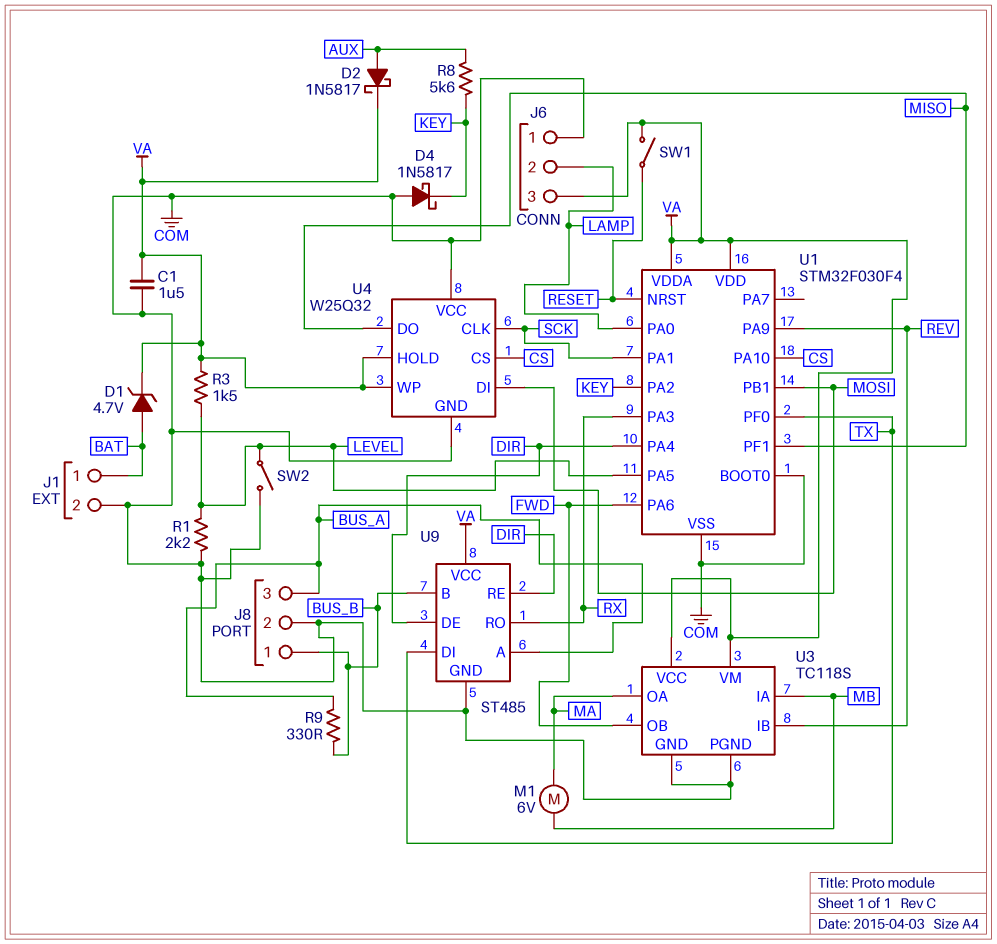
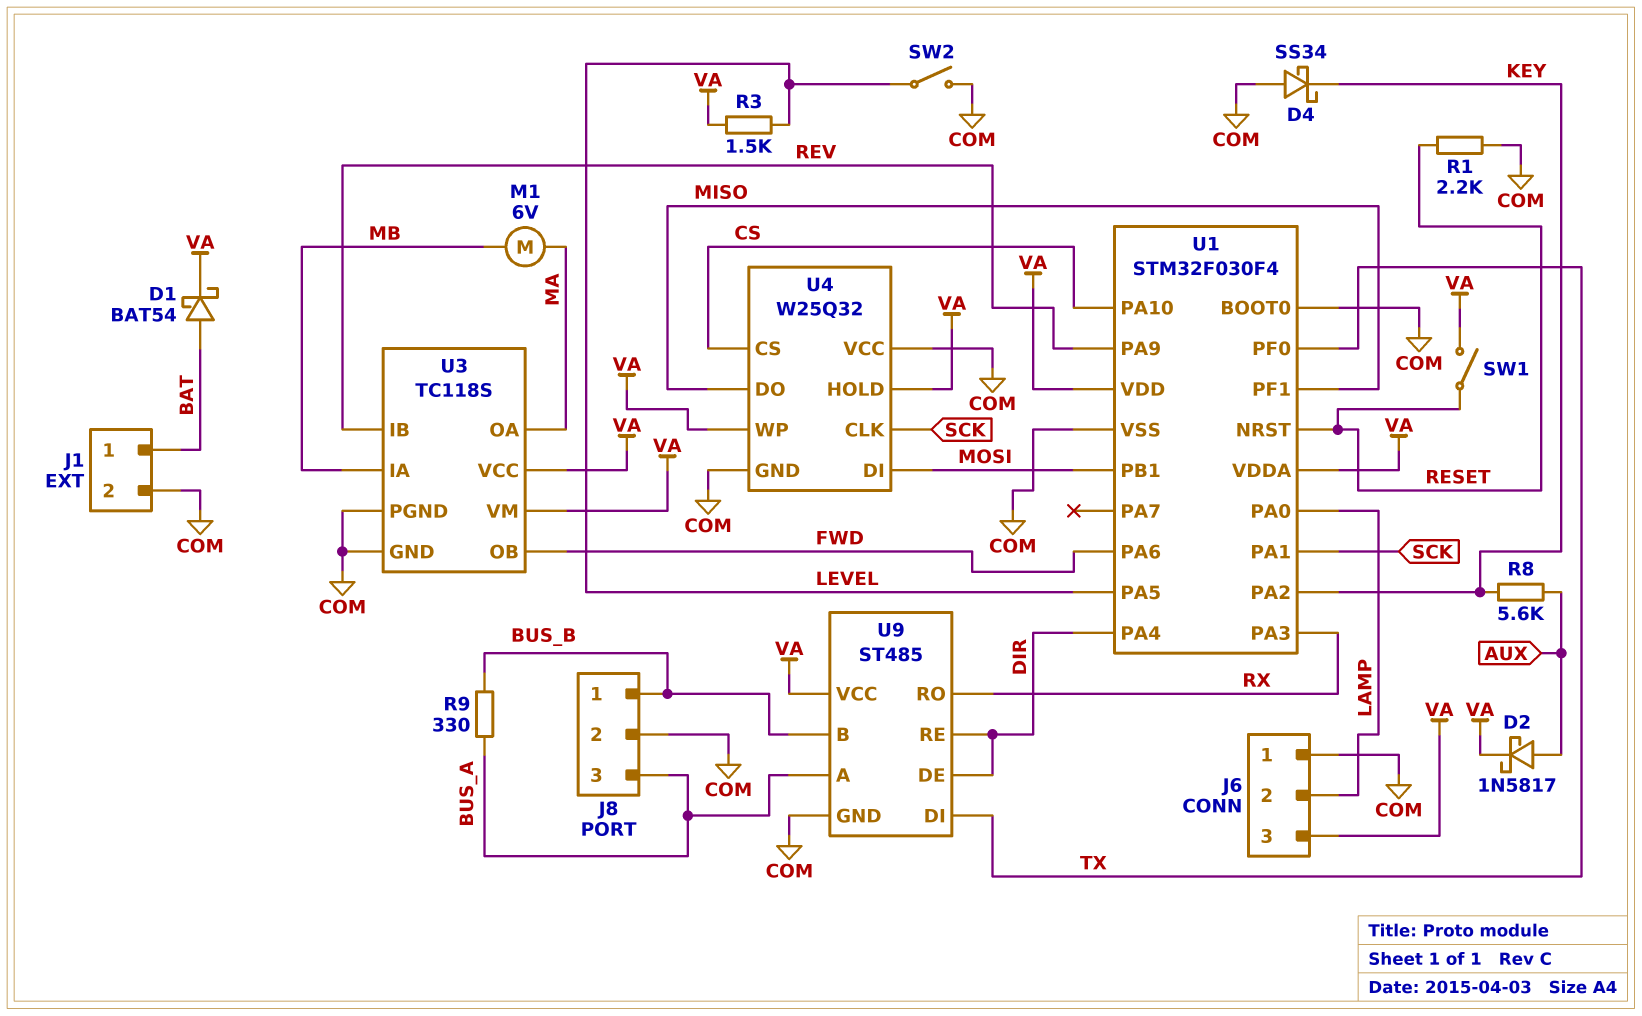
C1: 1.5uF (COM, VA) -> none
D1: zener 4.7V (A BAT, K VA) -> schottky BAT54 (A BAT, K VA)
D4: schottky 1N5817 (A COM, K KEY) -> schottky SS34 (A COM, K KEY)
R1: 2.2k (COM, LEVEL) -> 2.2k (COM, RESET)

